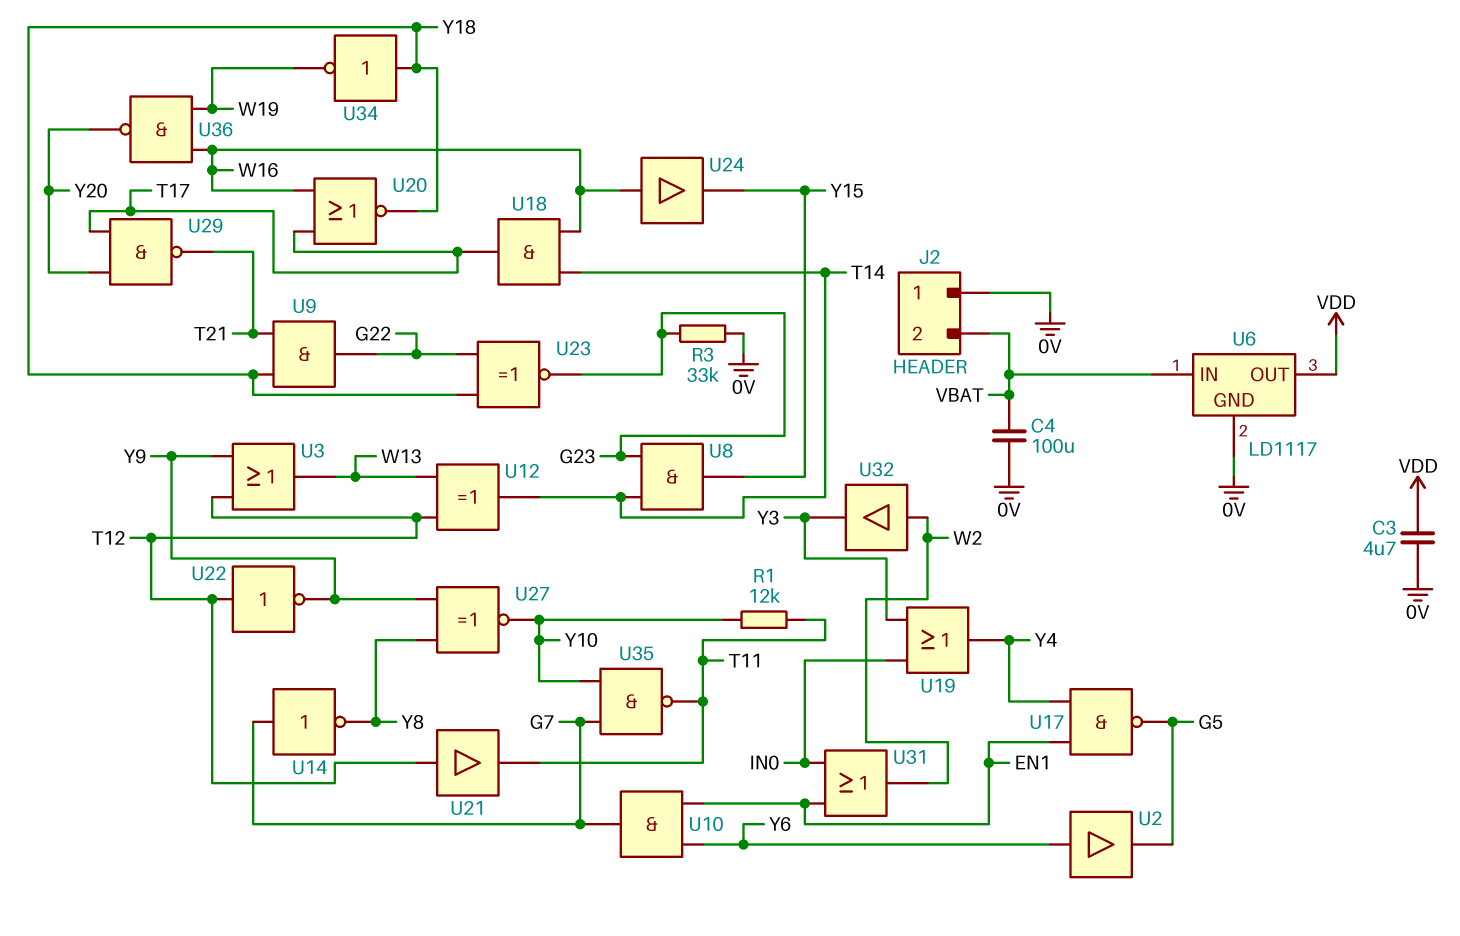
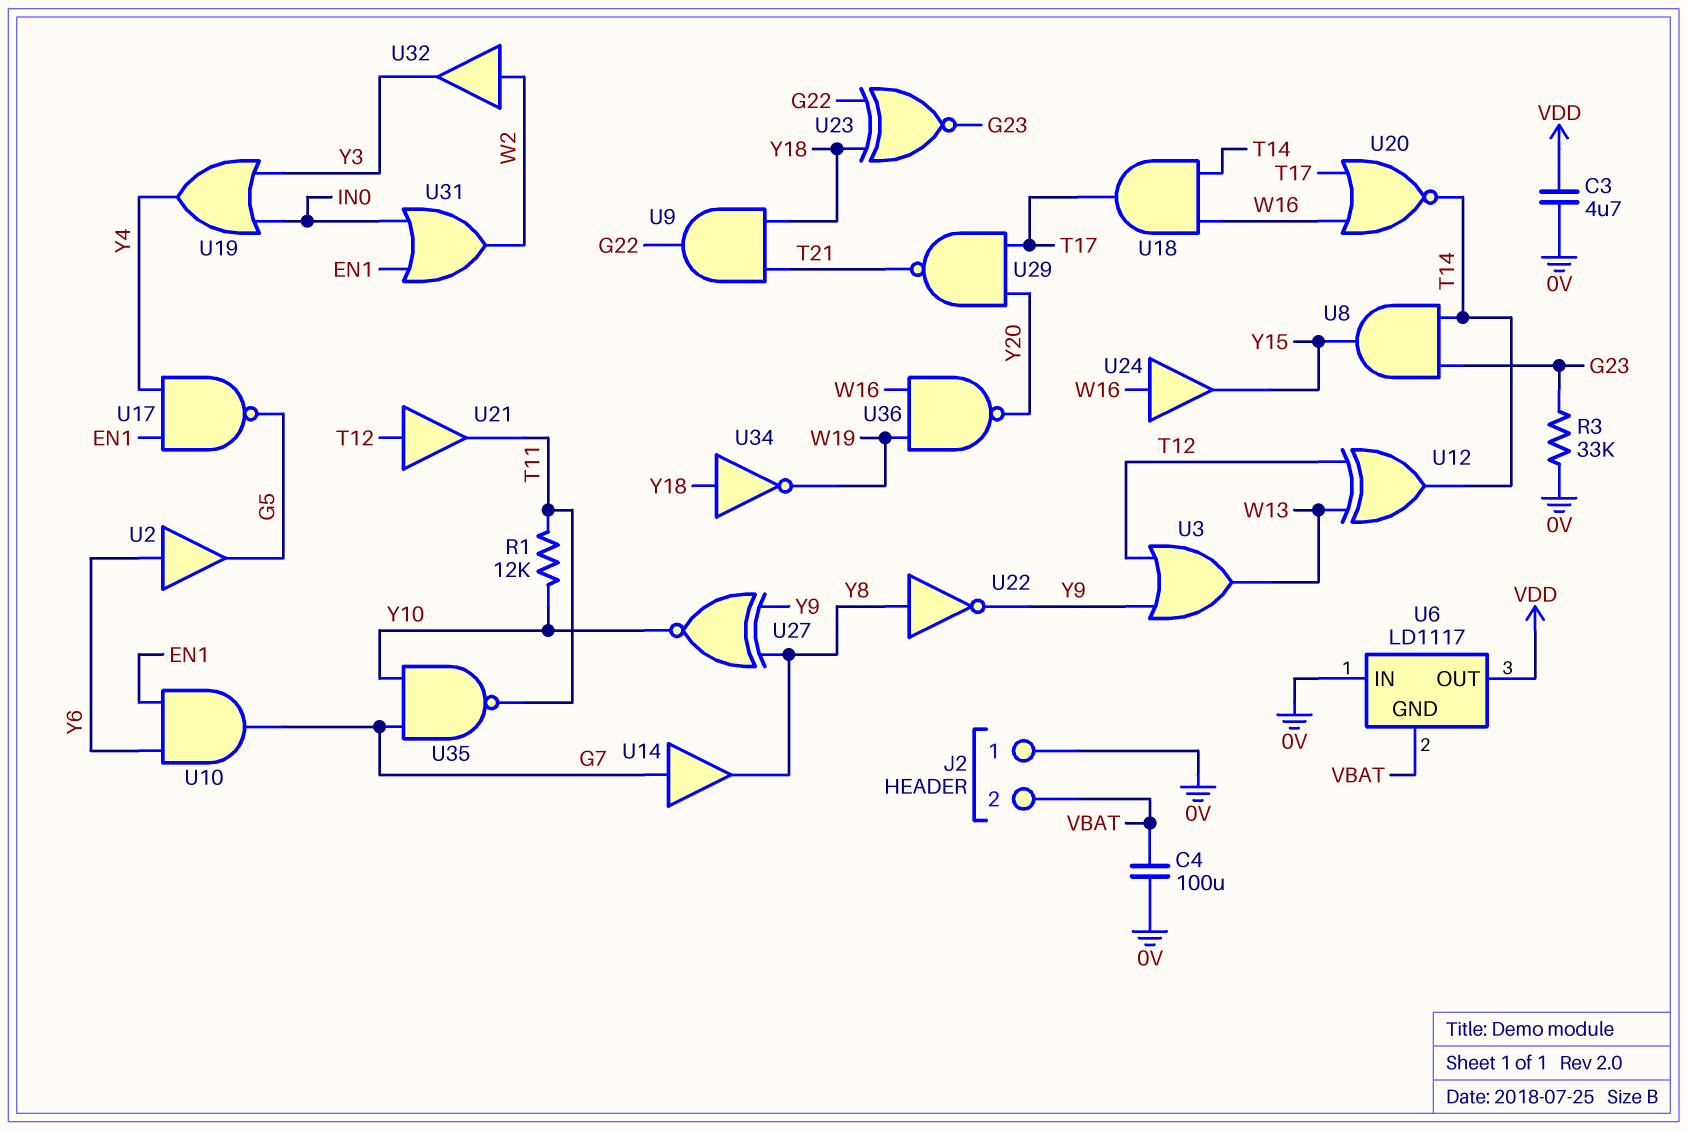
U6 pin GND: 0V -> VBAT
U6 pin IN: VBAT -> 0V
U14: NOT (in G7, out Y8) -> buffer (in G7, out Y8)
U20: NOR (in T17, in W16, out Y18) -> NOR (in T17, in W16, out T14)
U22: NOT (in T12, out Y9) -> NOT (in Y8, out Y9)

